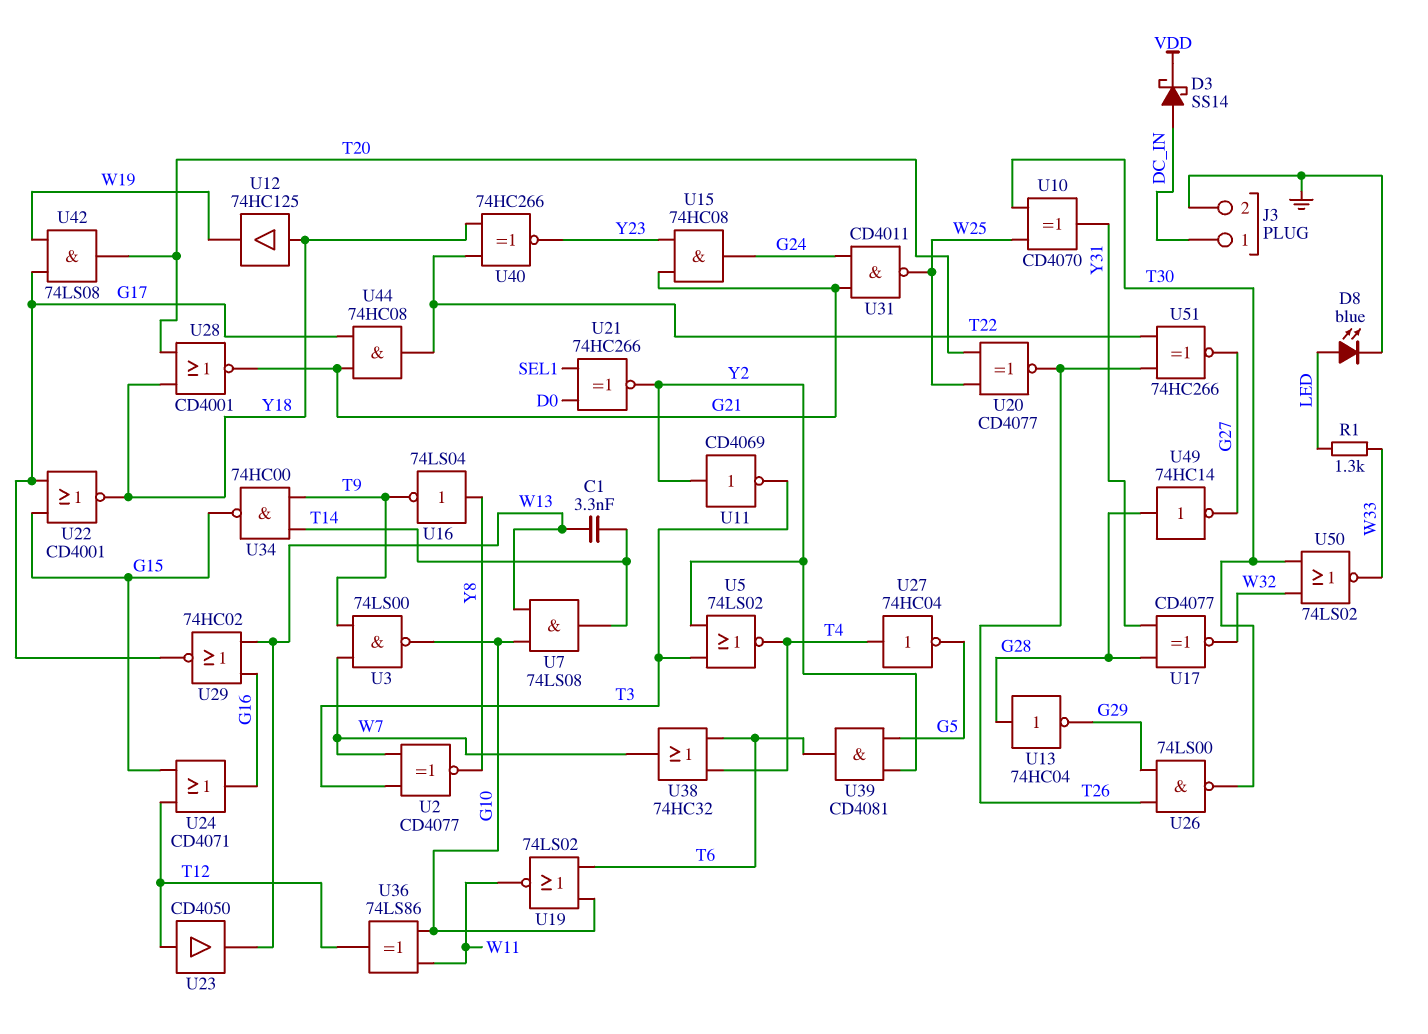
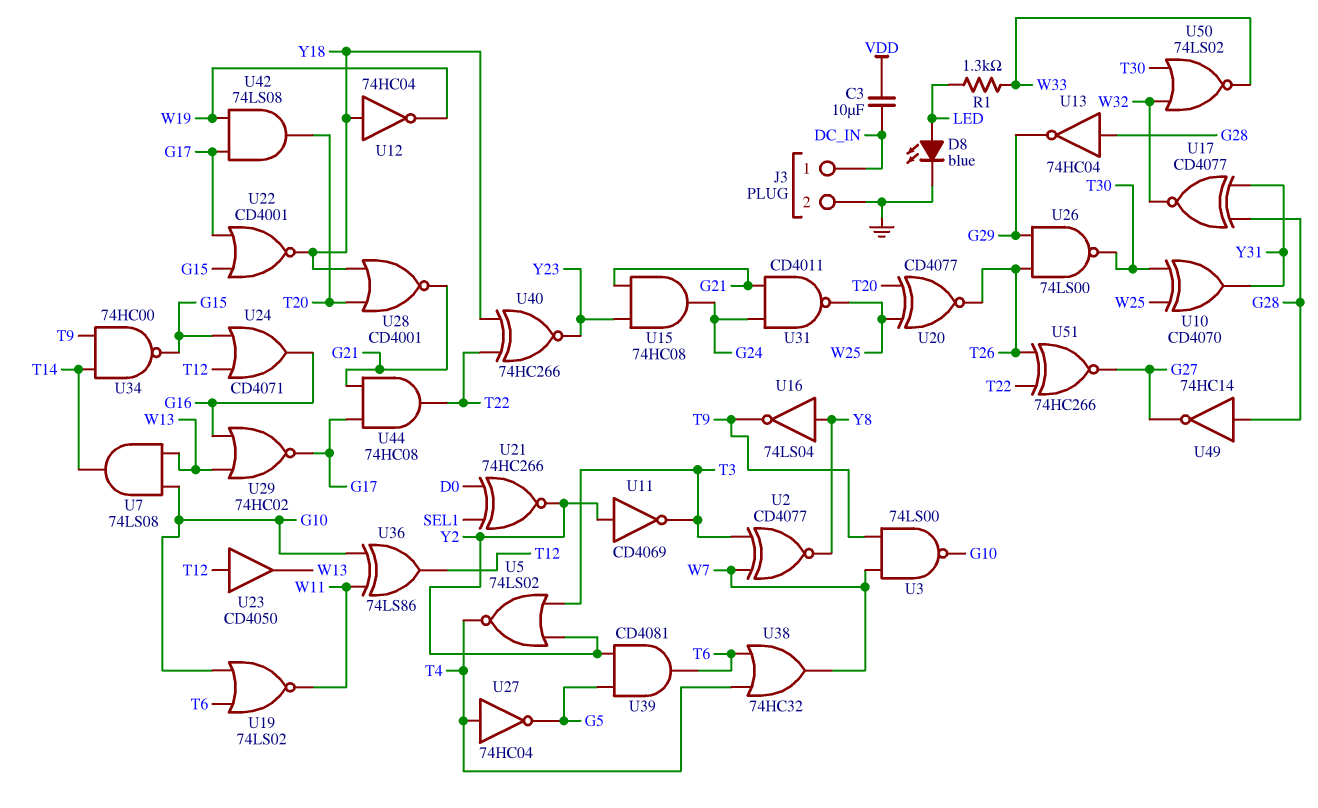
C1: 3.3nF (T14, W13) -> none
C3: none -> 10uF (DC_IN, VDD)
D3: schottky SS14 (A DC_IN, K VDD) -> none
U12: buffer 74HC125 (in Y18, out W19) -> NOT 74HC04 (in Y18, out W19)

